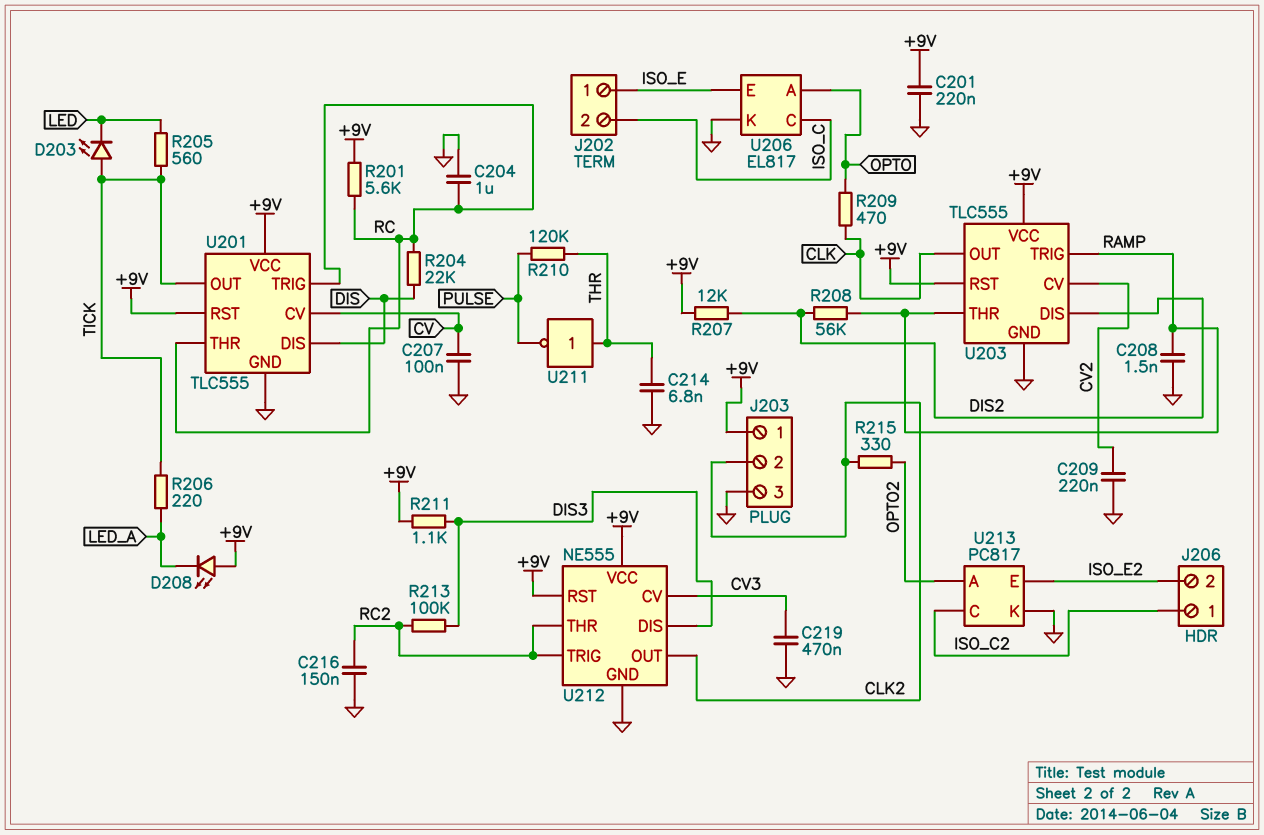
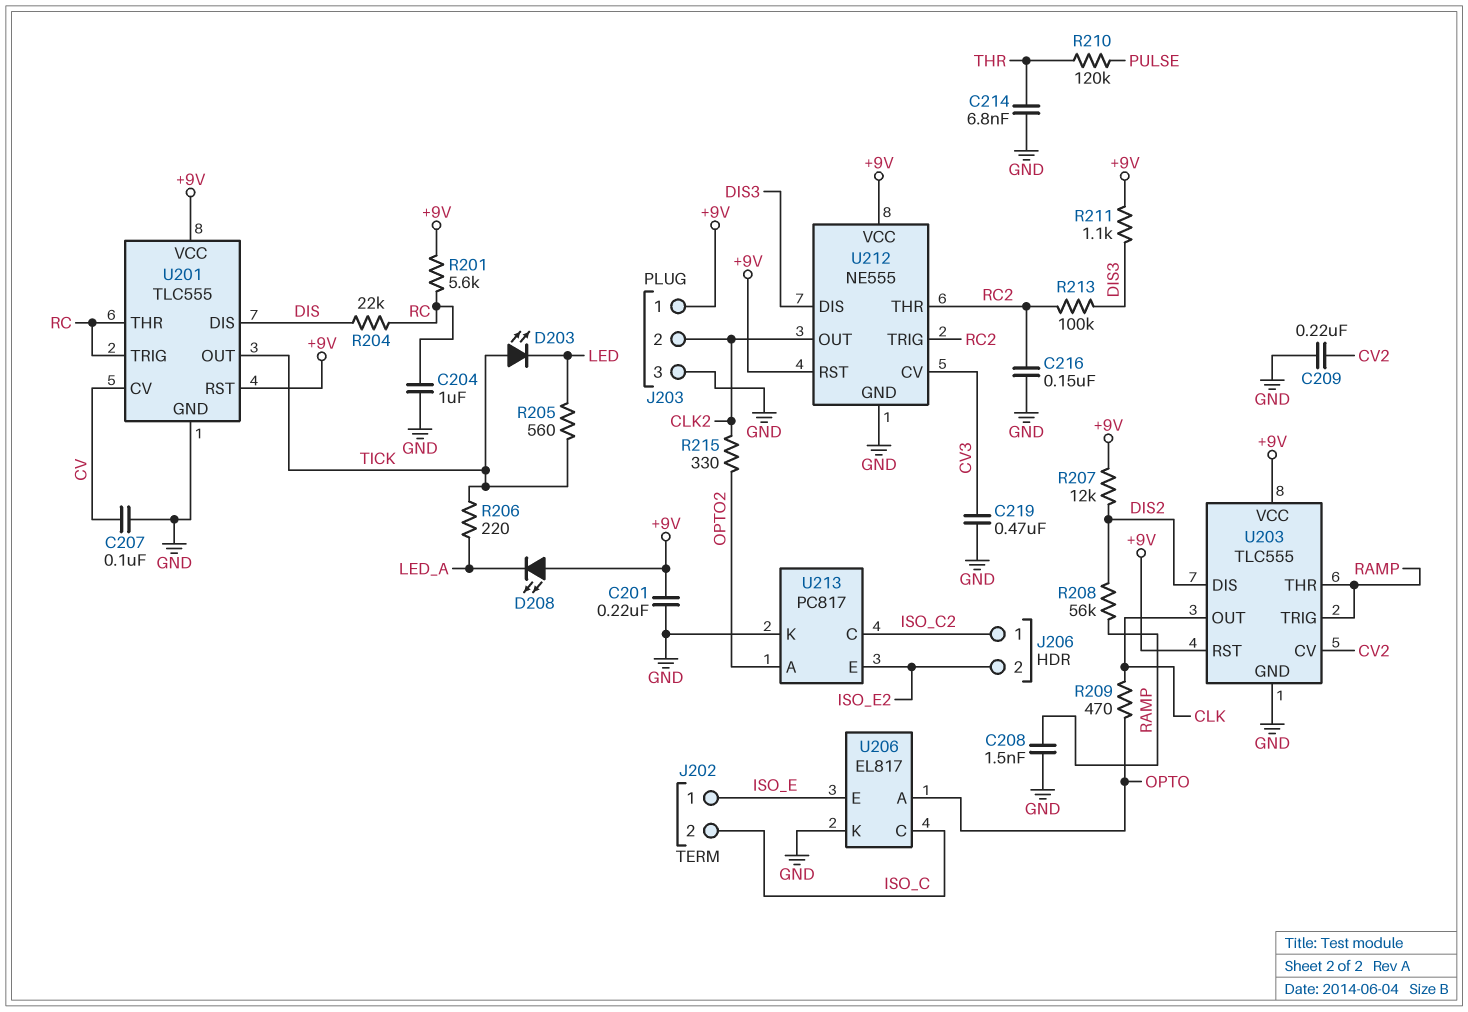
U211: NOT (in THR, out PULSE) -> none

